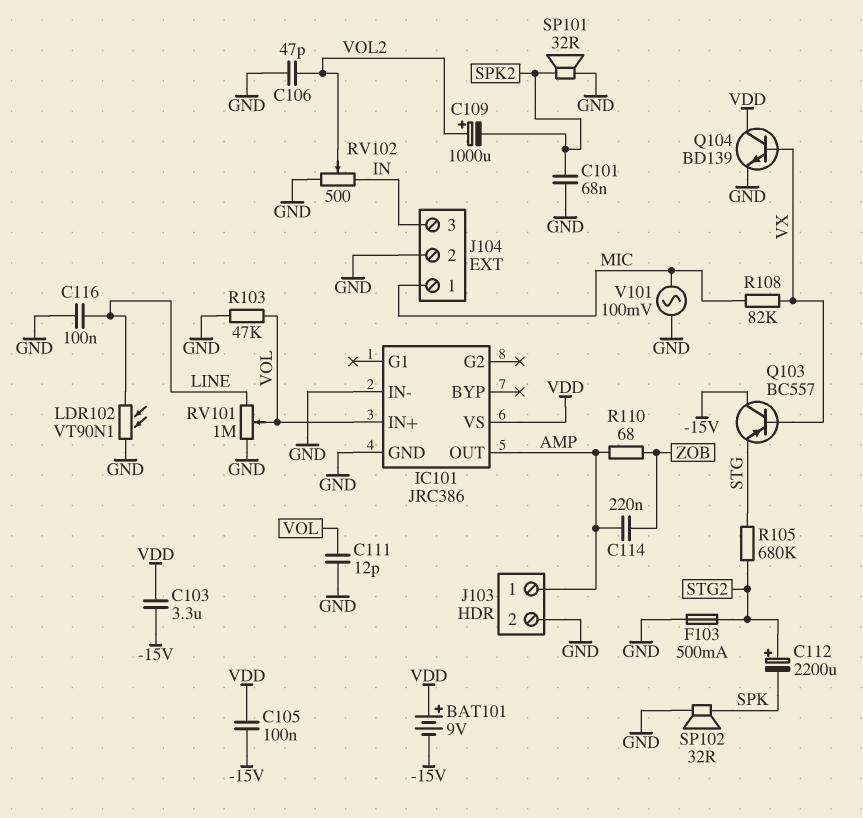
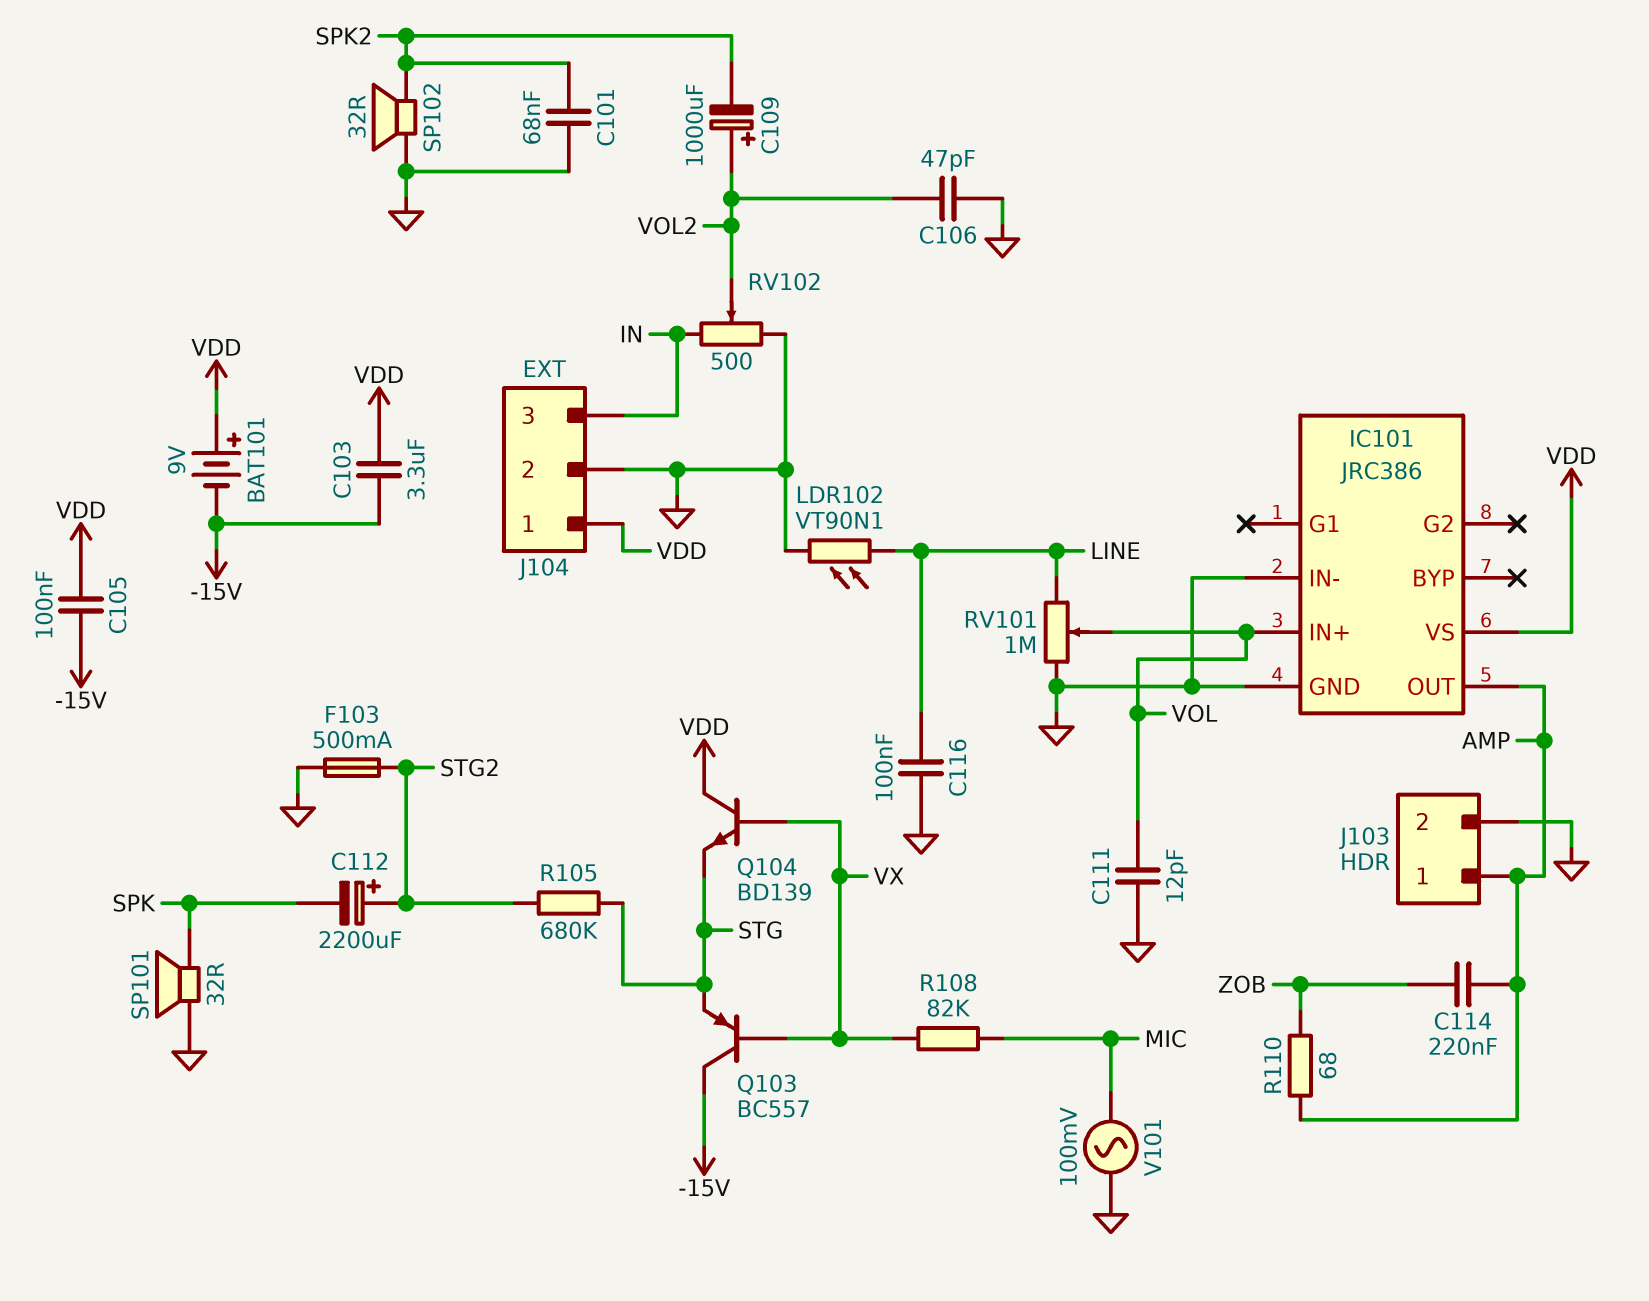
J104 pin 1: MIC -> VDD
Q104: NPN BD139 (B VX, C VDD, E GND) -> NPN BD139 (B VX, C VDD, E STG)
R103: 47k (GND, VOL) -> none
SP101: speaker 32R (GND, SPK2) -> speaker 32R (GND, SPK)
SP102: speaker 32R (GND, SPK) -> speaker 32R (GND, SPK2)

